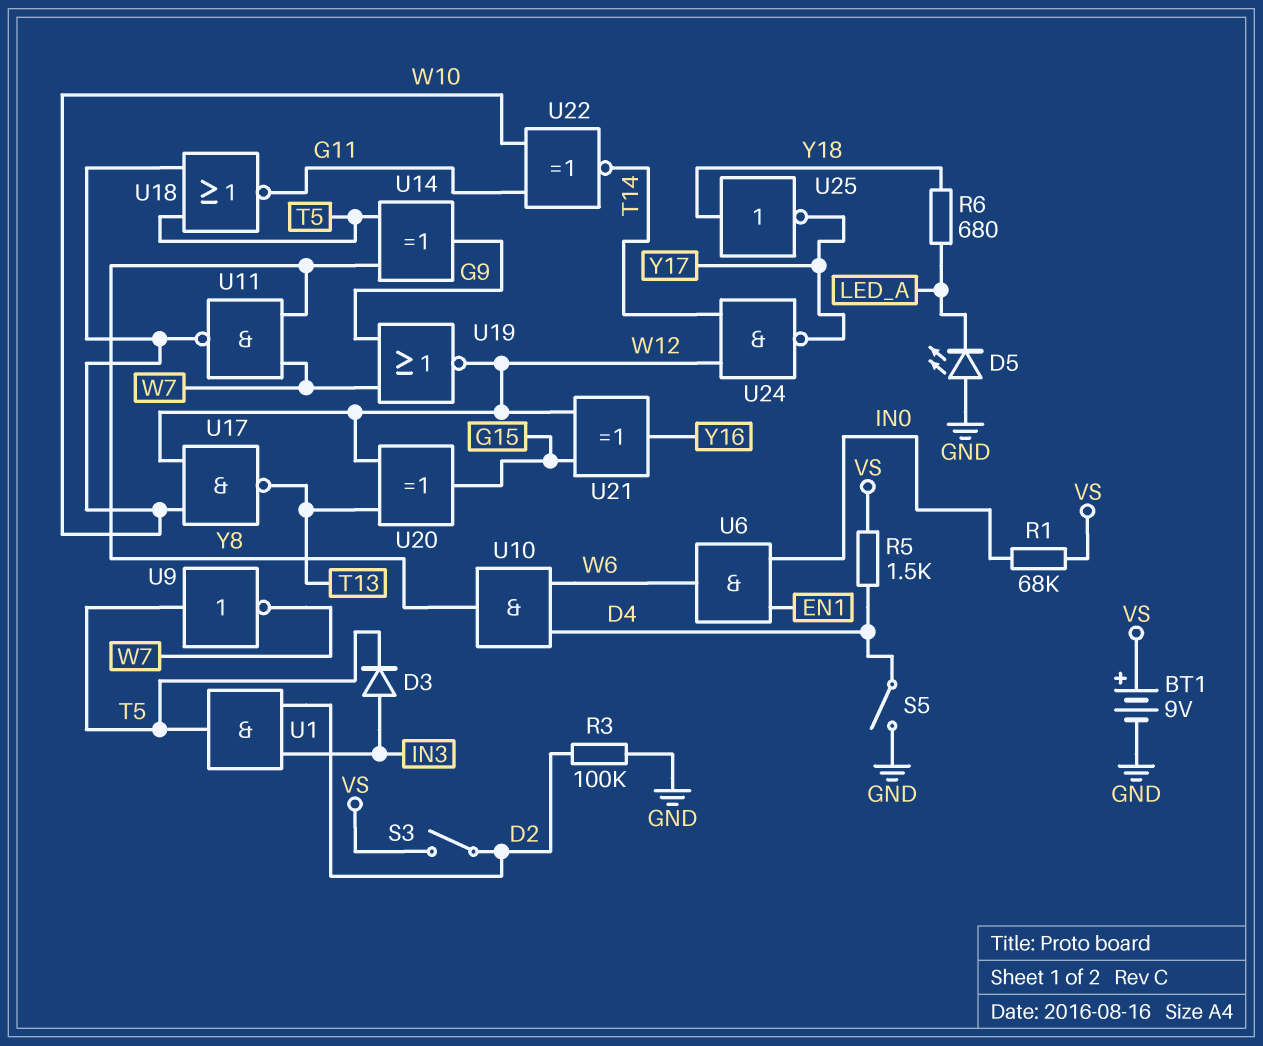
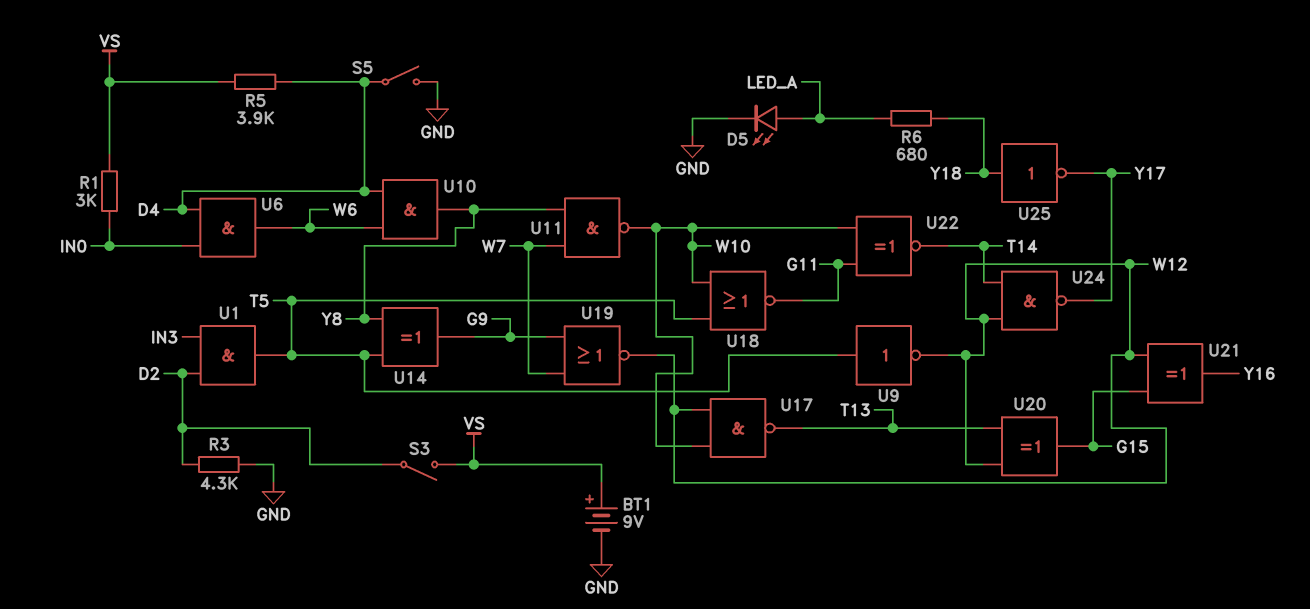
D3: diode (A IN3, K T5) -> none
D5: LED (A GND, K LED_A) -> LED (A LED_A, K GND)
R1: 68k (IN0, VS) -> 3k (IN0, VS)
R3: 100k (D2, GND) -> 4.3k (D2, GND)
R5: 1.5k (D4, VS) -> 3.9k (D4, VS)
U6: AND (in EN1, in IN0, out W6) -> AND (in D4, in IN0, out W6)
U9: NOT (in T5, out W7) -> NOT (in T5, out W12)

